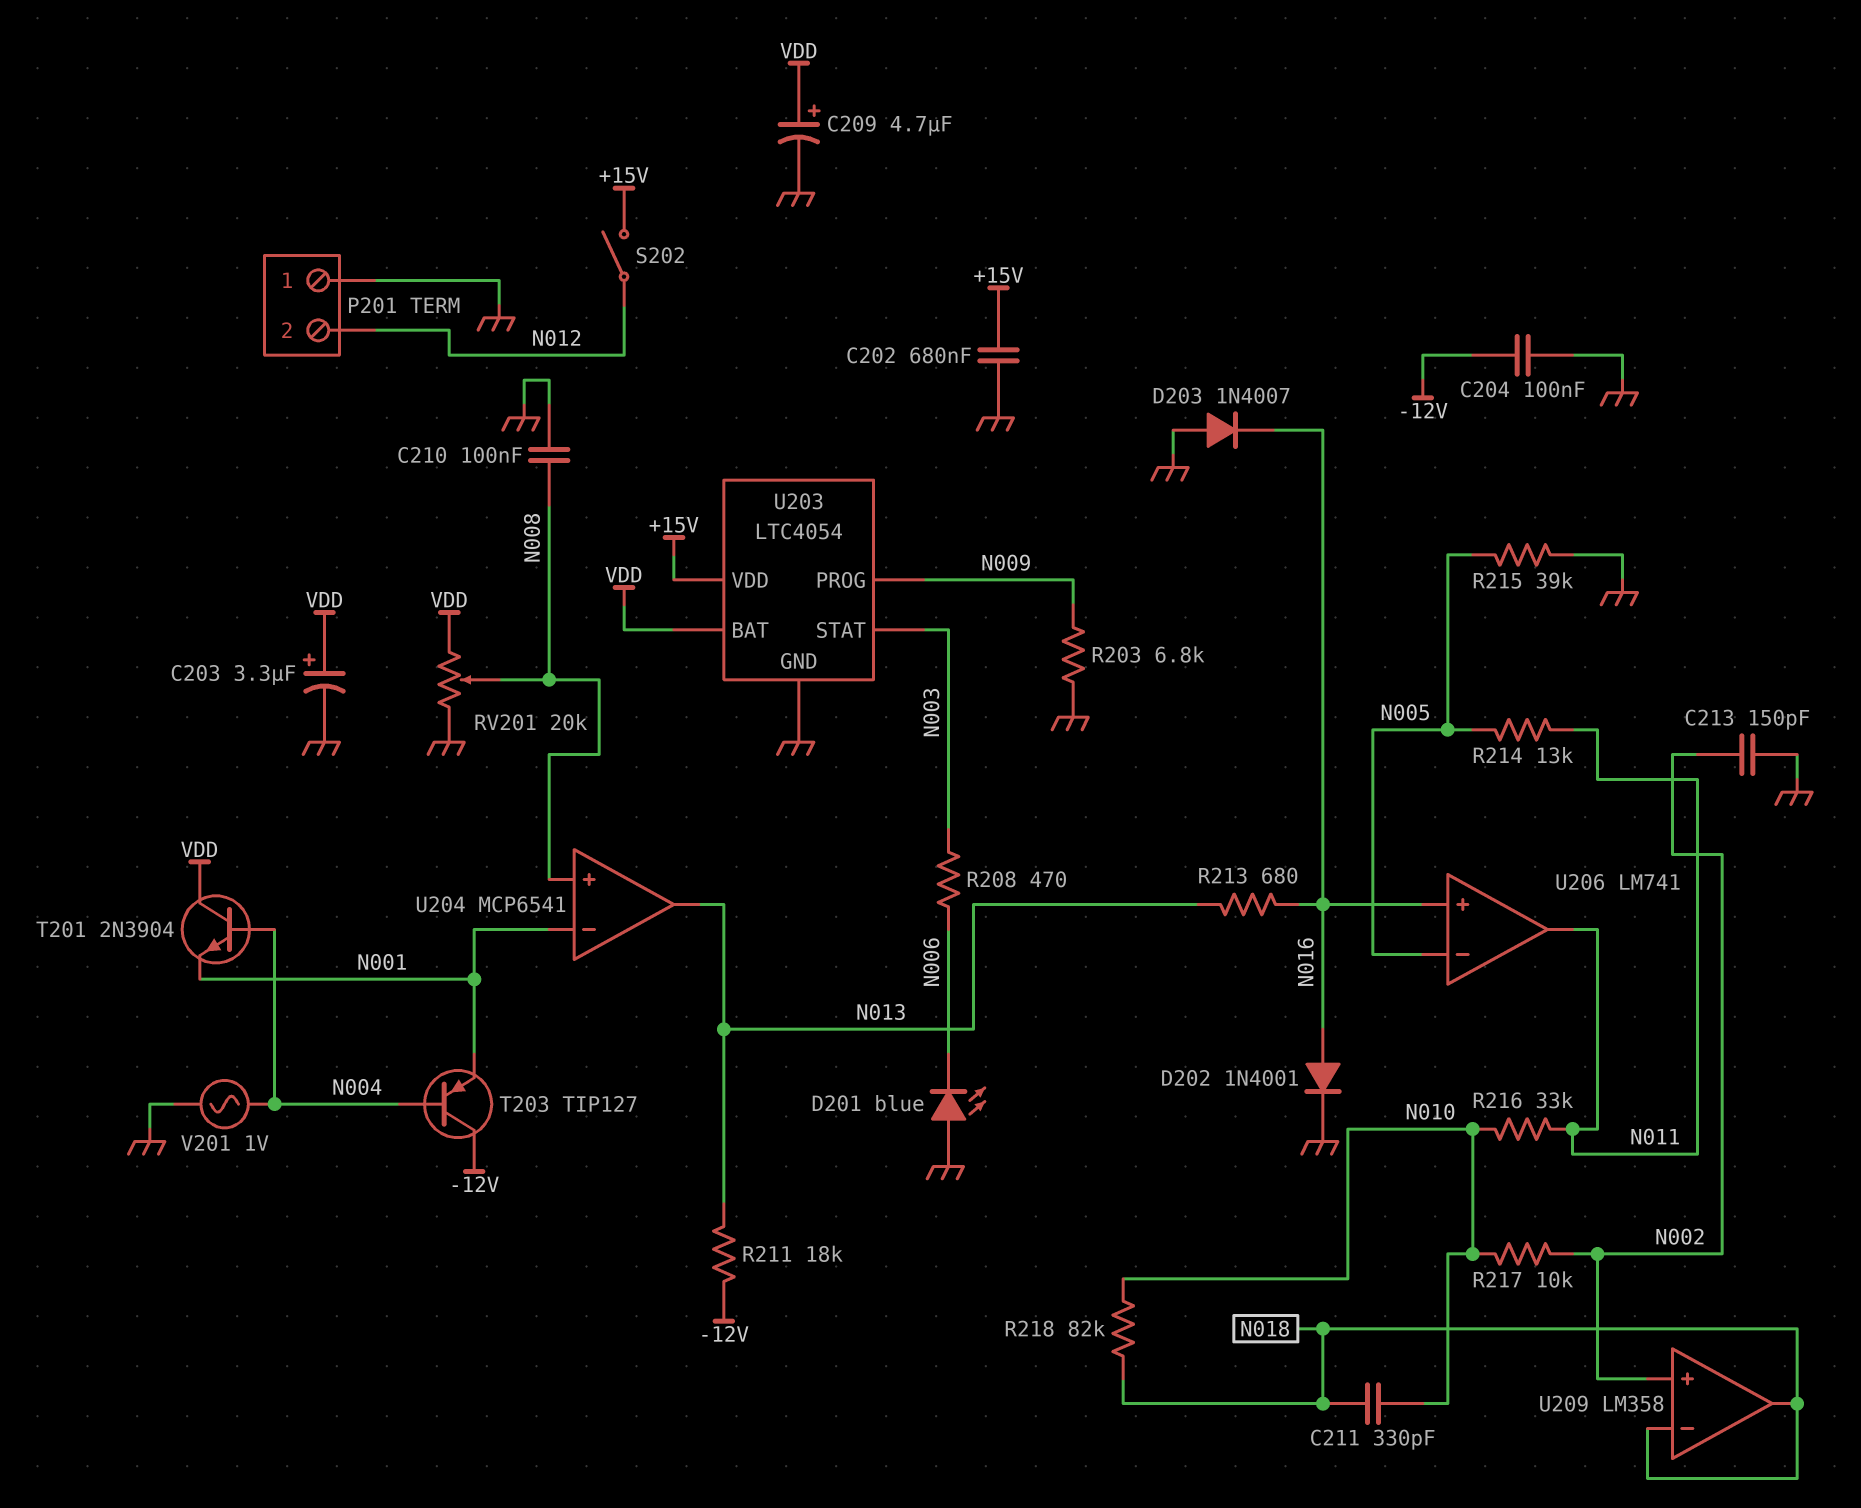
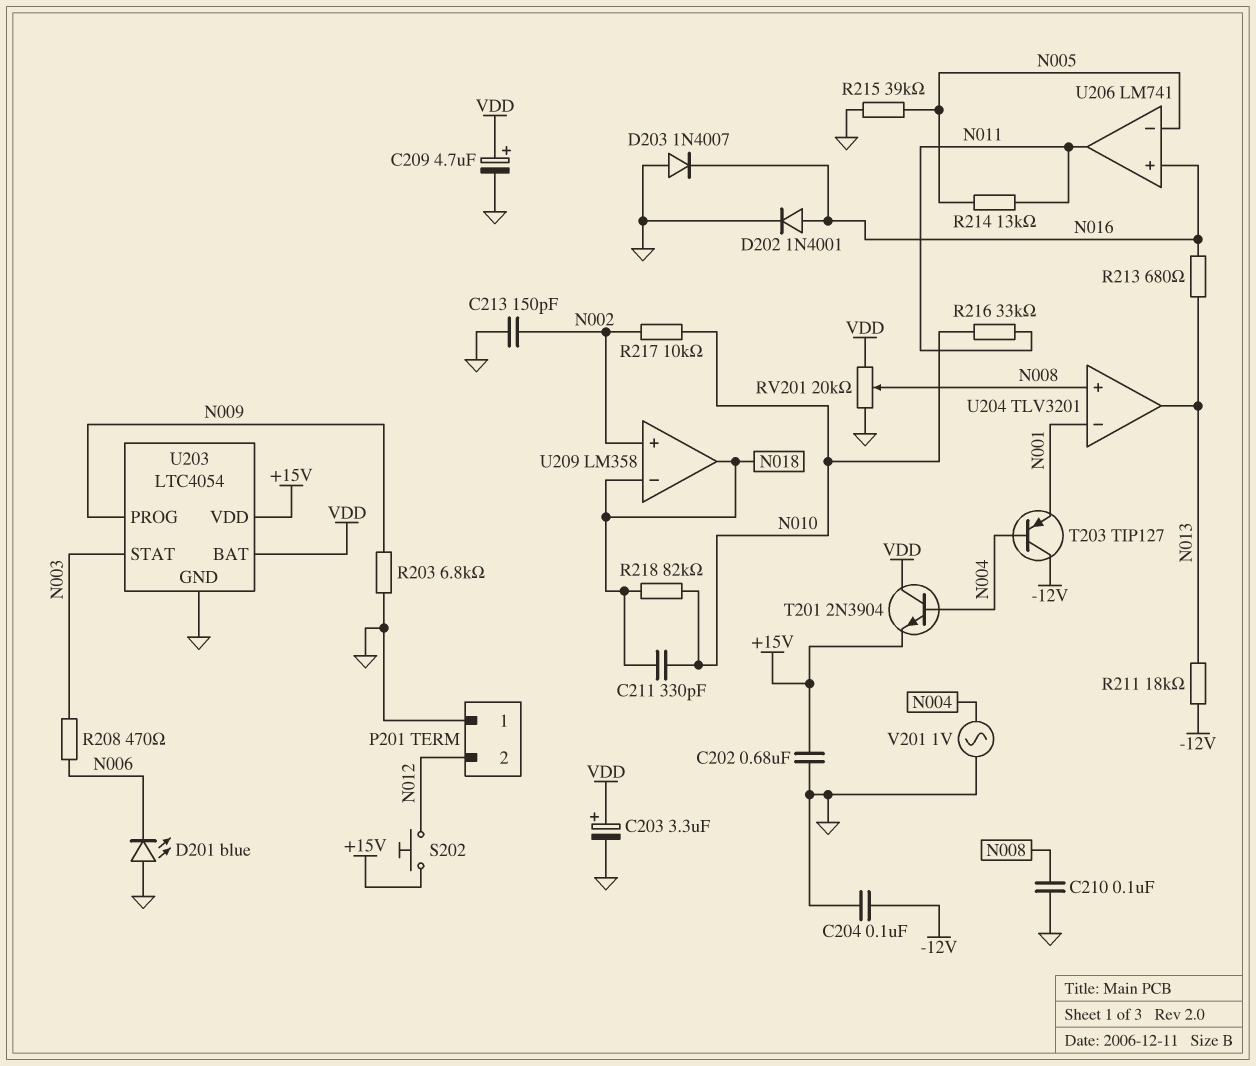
S202: switch (+15V, N012) -> button (+15V, N012)
T201: NPN 2N3904 (B N004, C VDD, E N001) -> NPN 2N3904 (B N004, C VDD, E +15V)
U204: MCP6541 -> TLV3201

